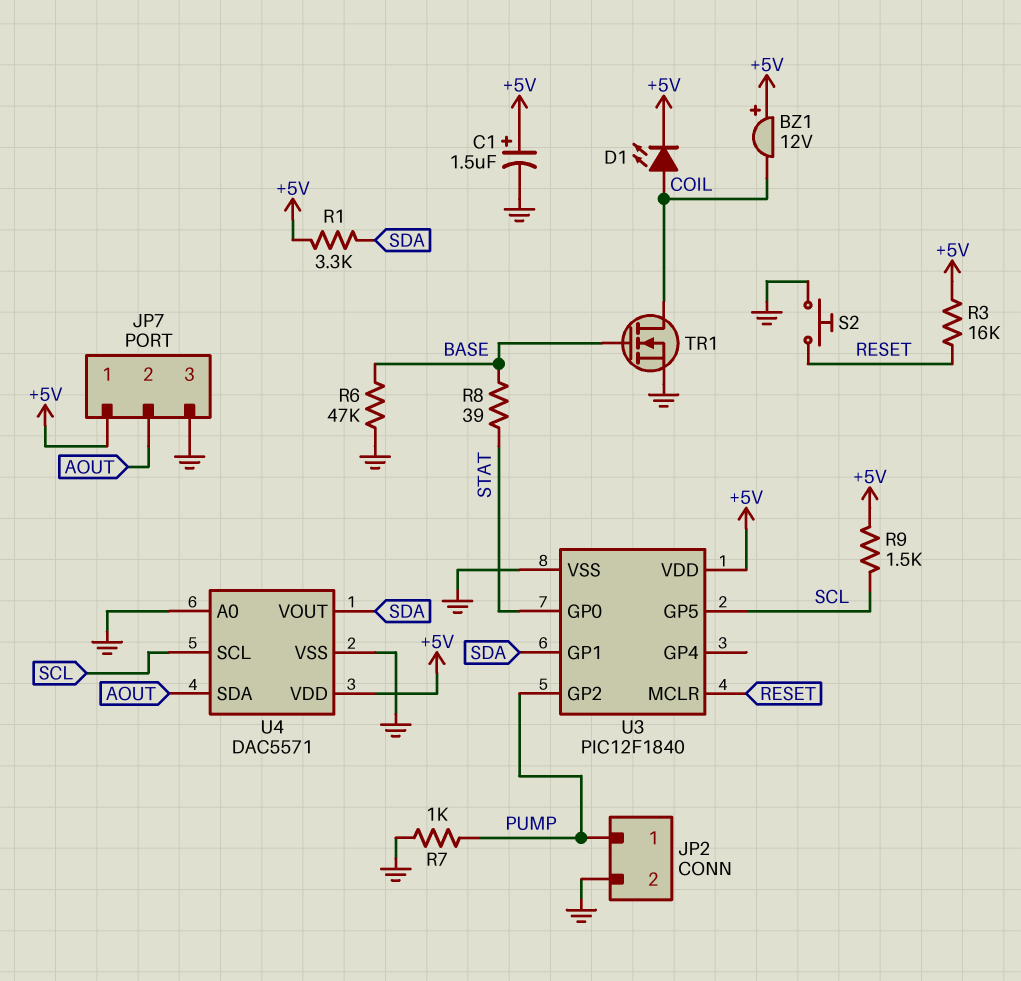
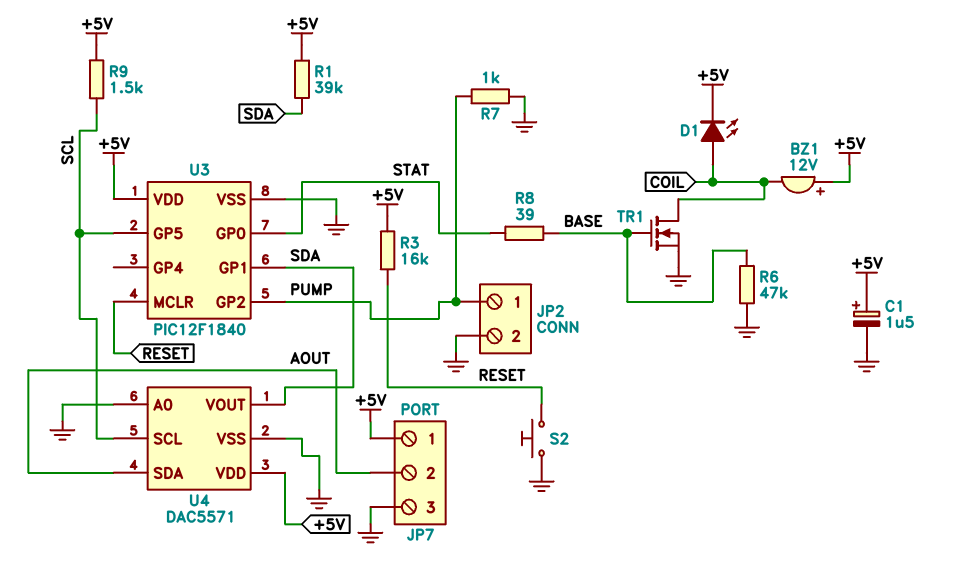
R1: 3.3k (+5V, SDA) -> 39k (+5V, SDA)

